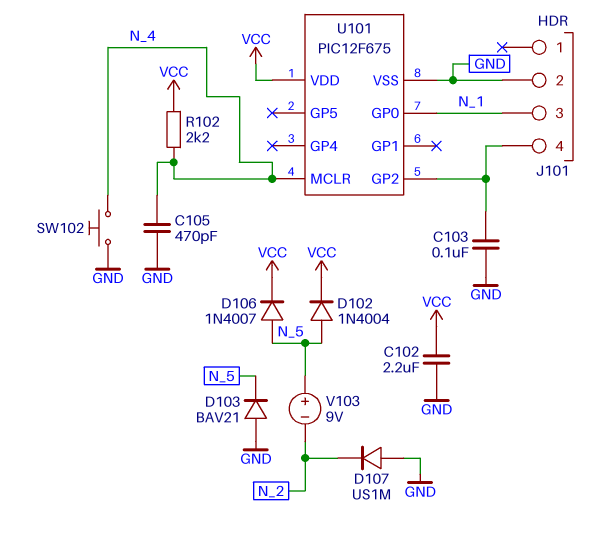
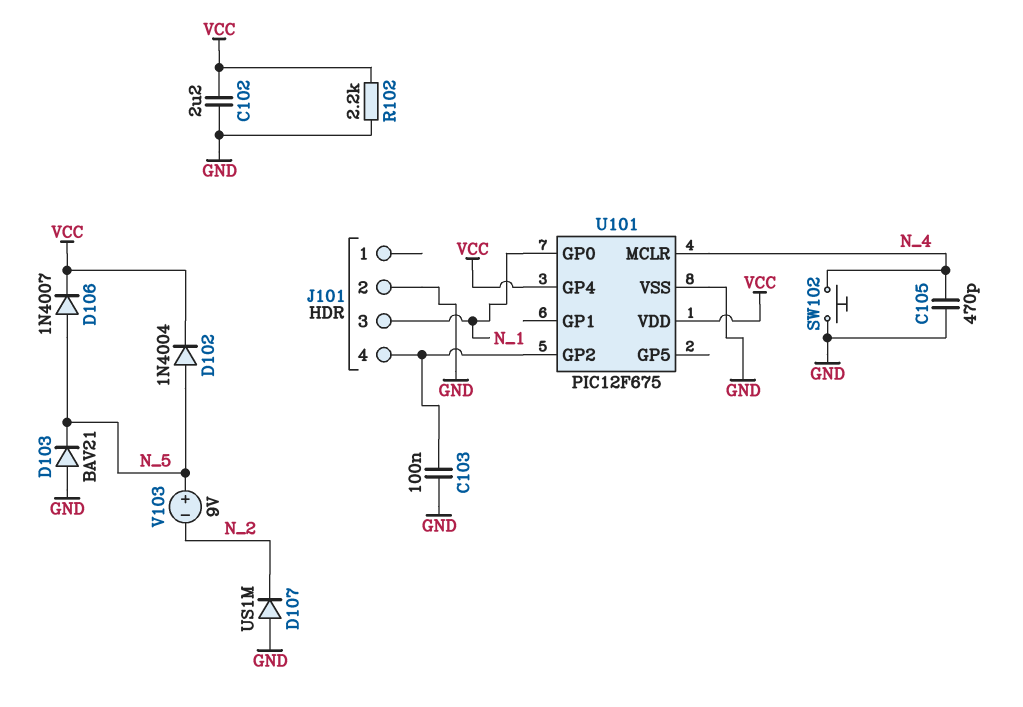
R102: 2.2k (N_4, VCC) -> 2.2k (GND, VCC)
U101 pin GP4: none -> VCC

